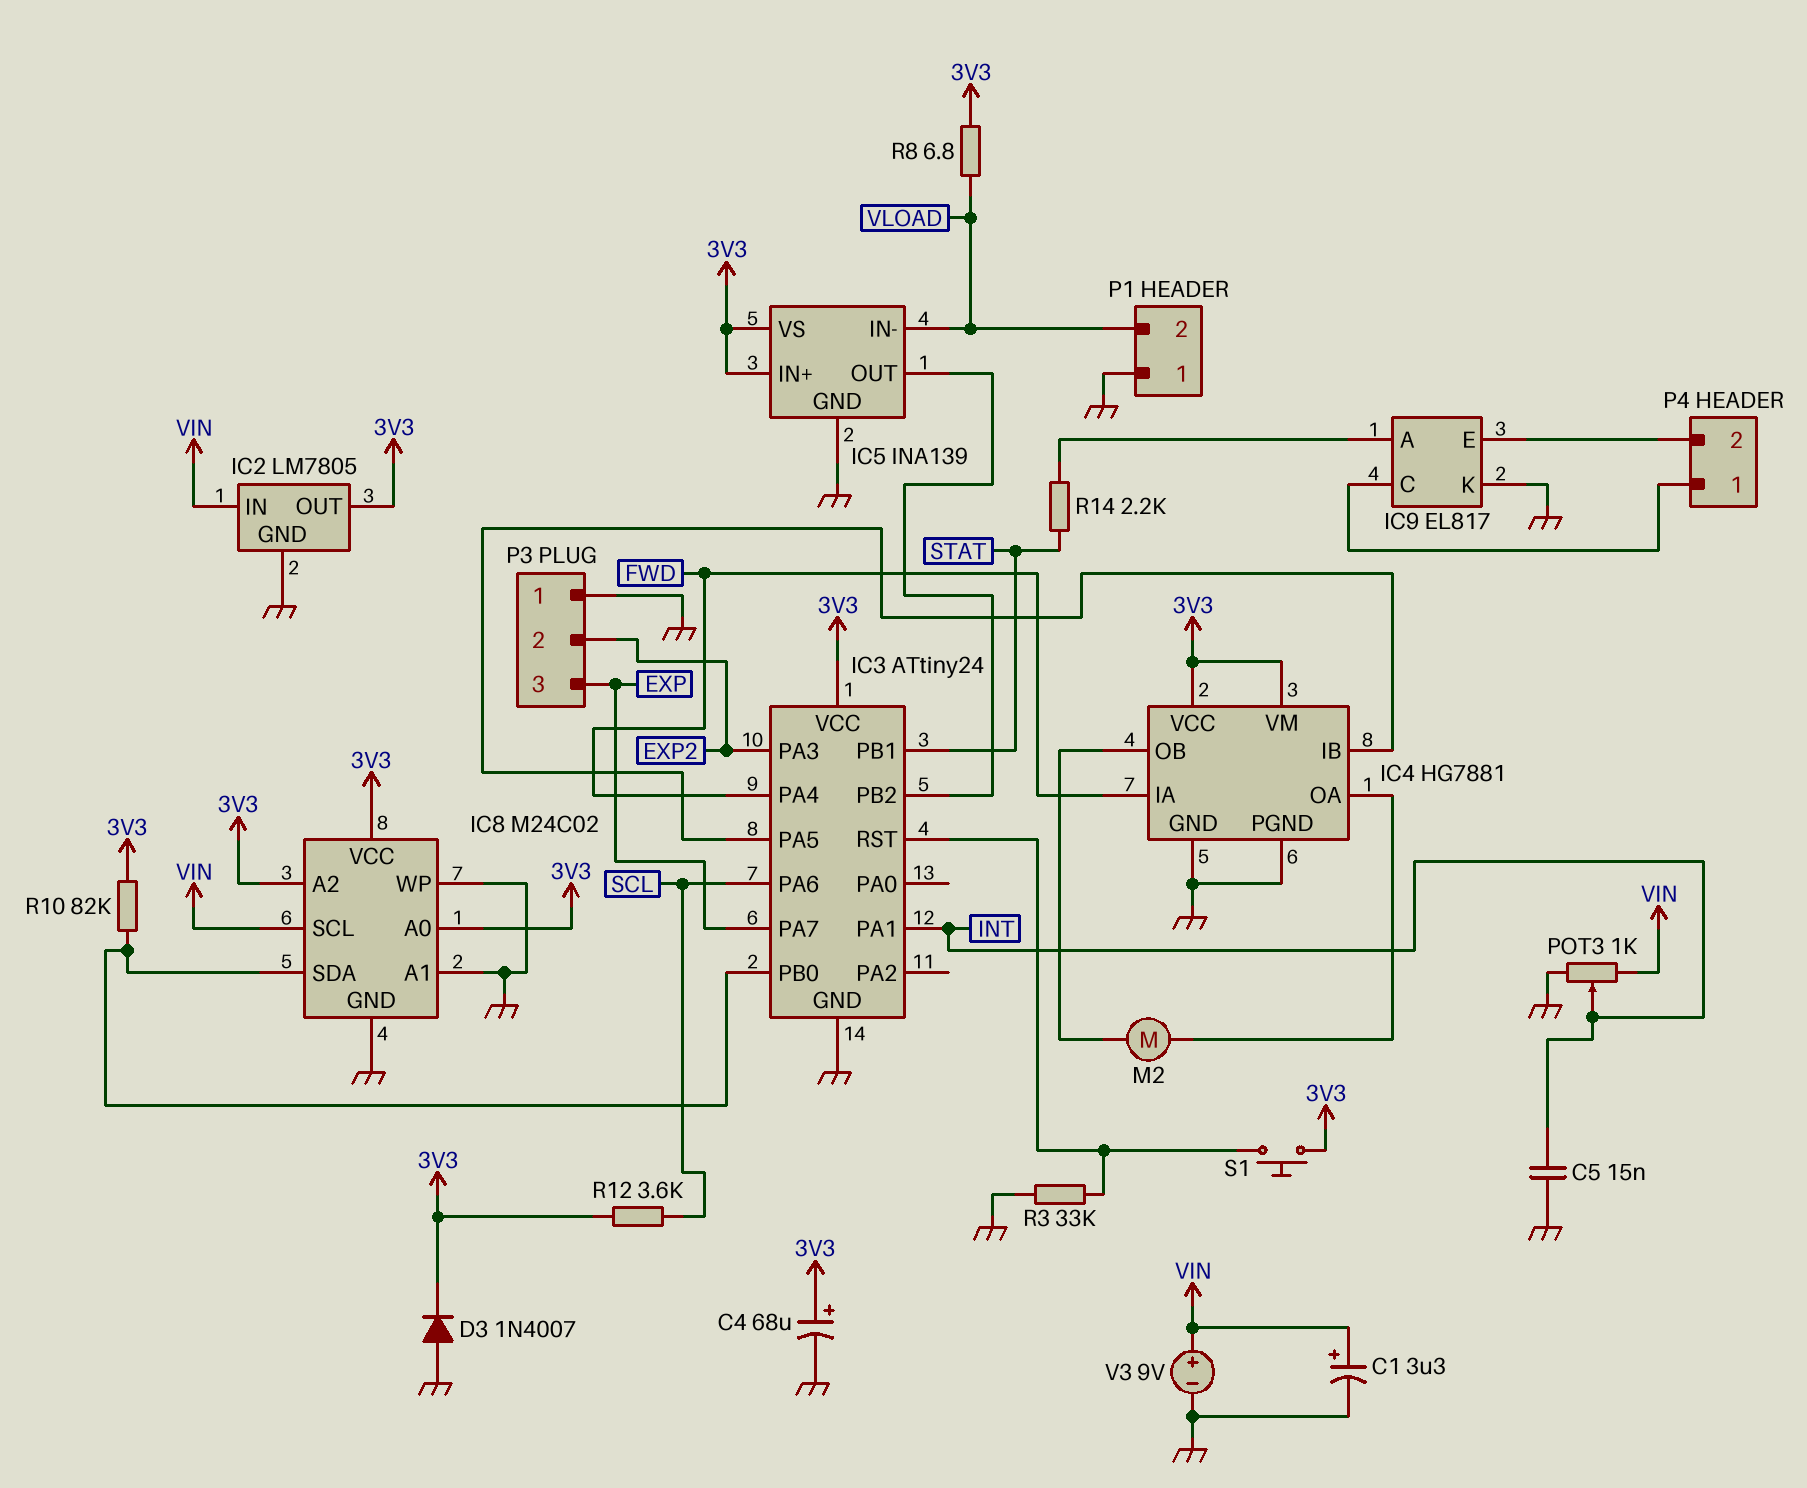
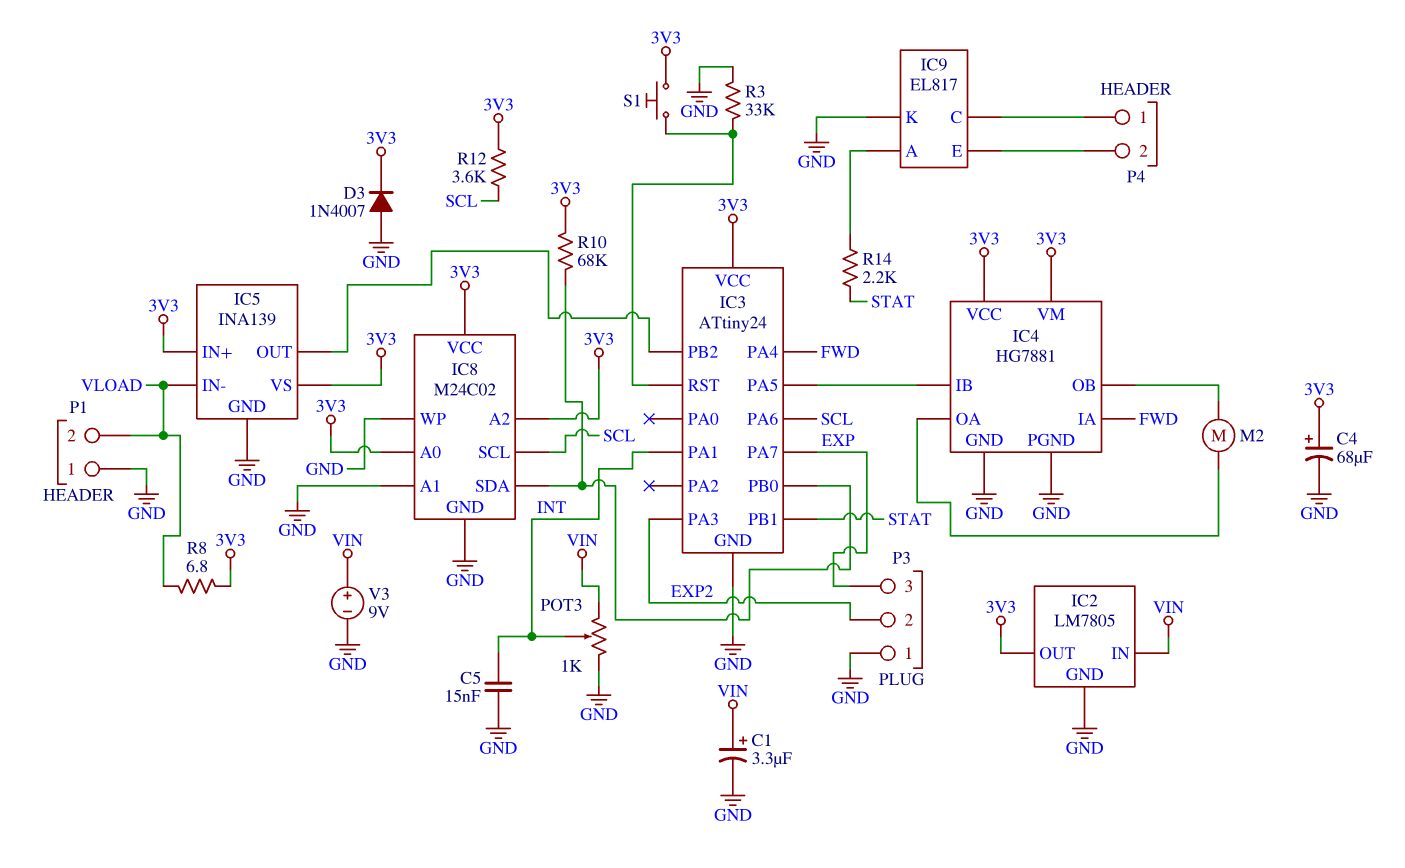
IC8 pin SCL: VIN -> SCL
R10: 82k (3V3, IC3/PB0) -> 68k (3V3, IC3/PB0)

